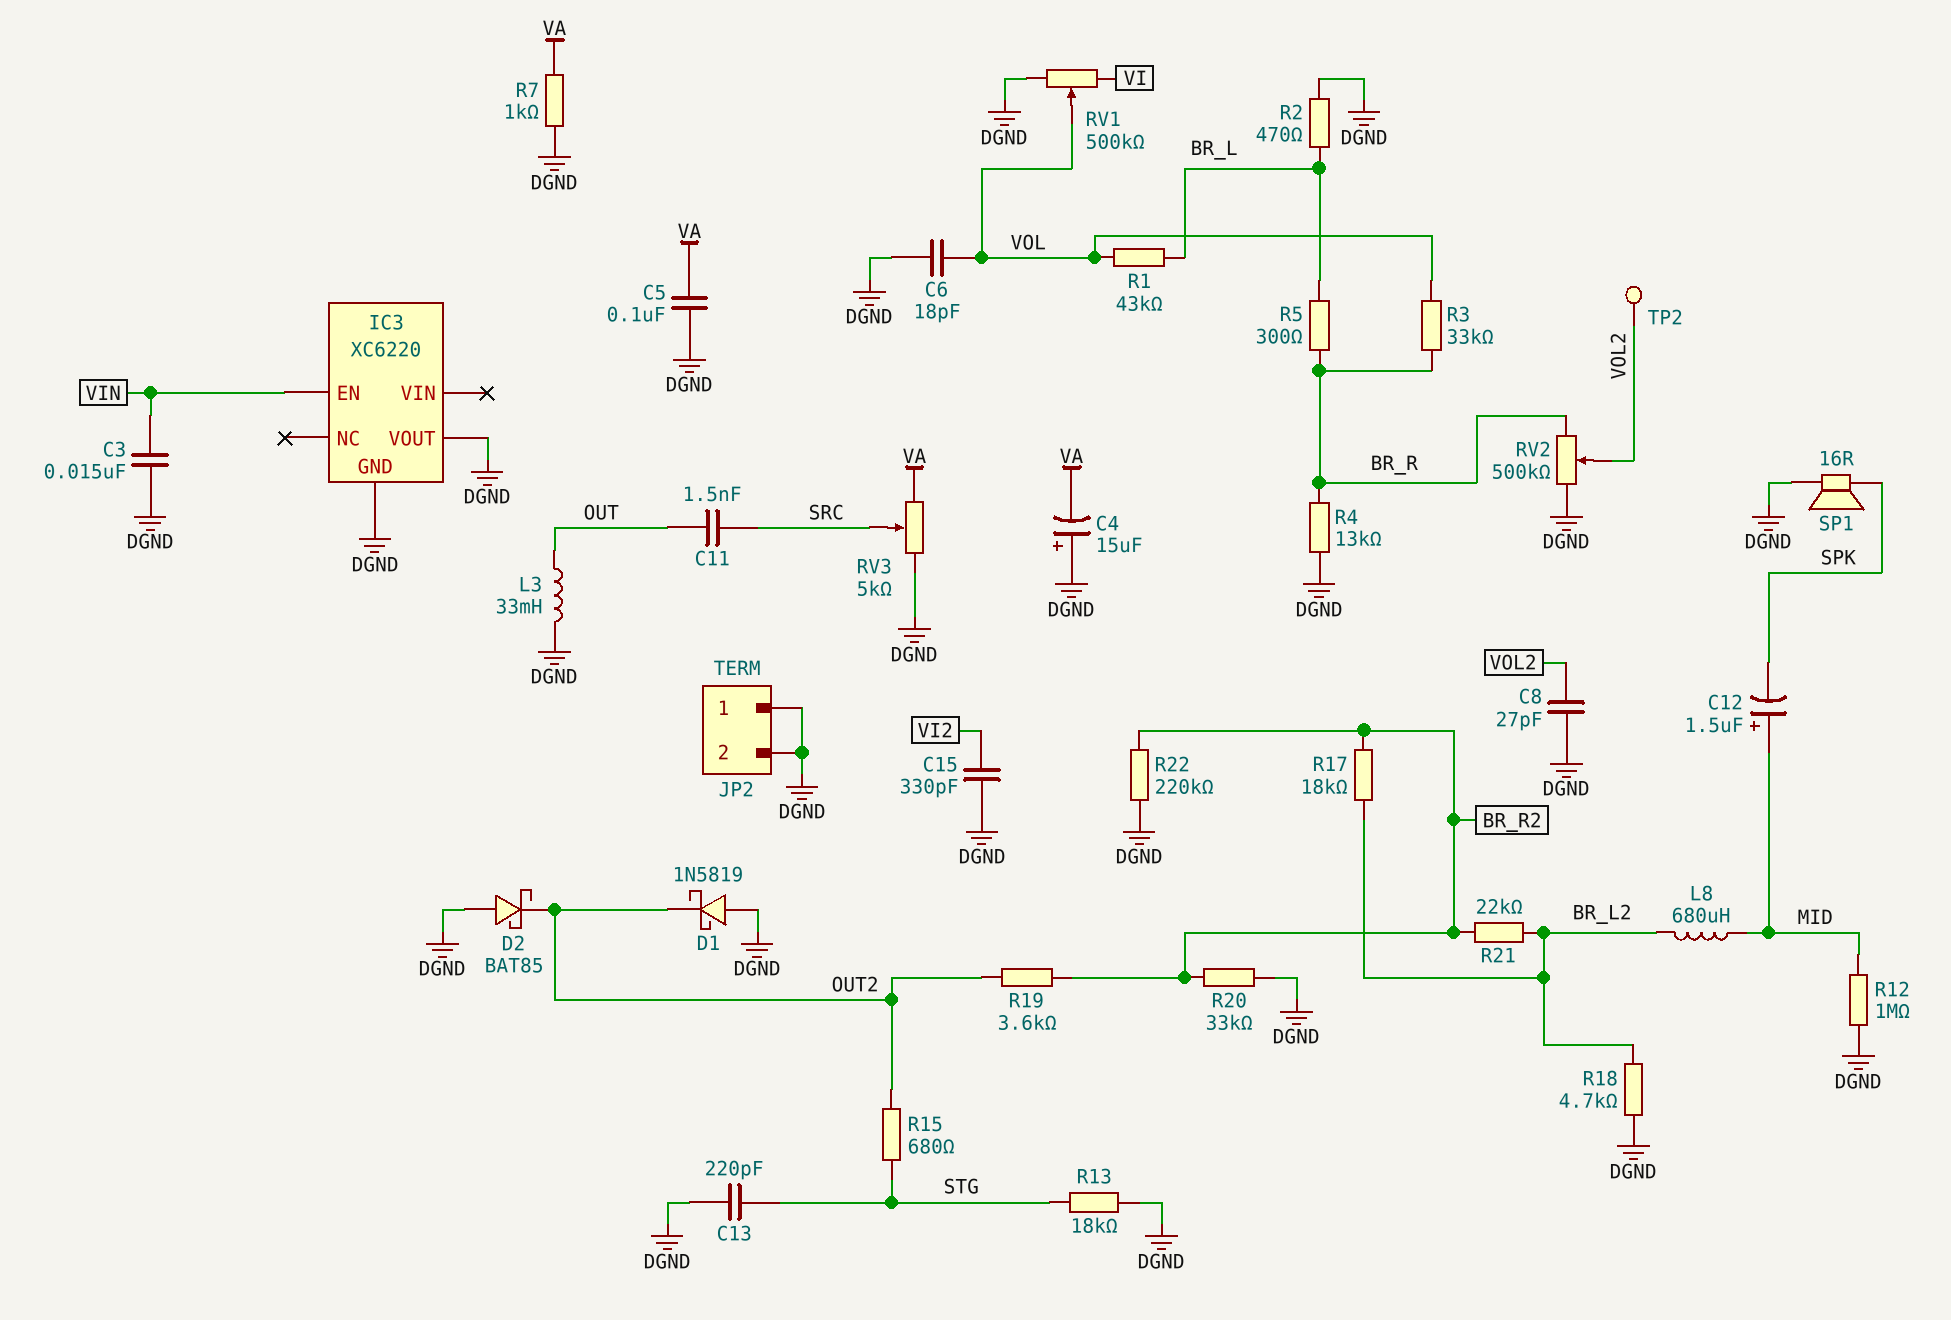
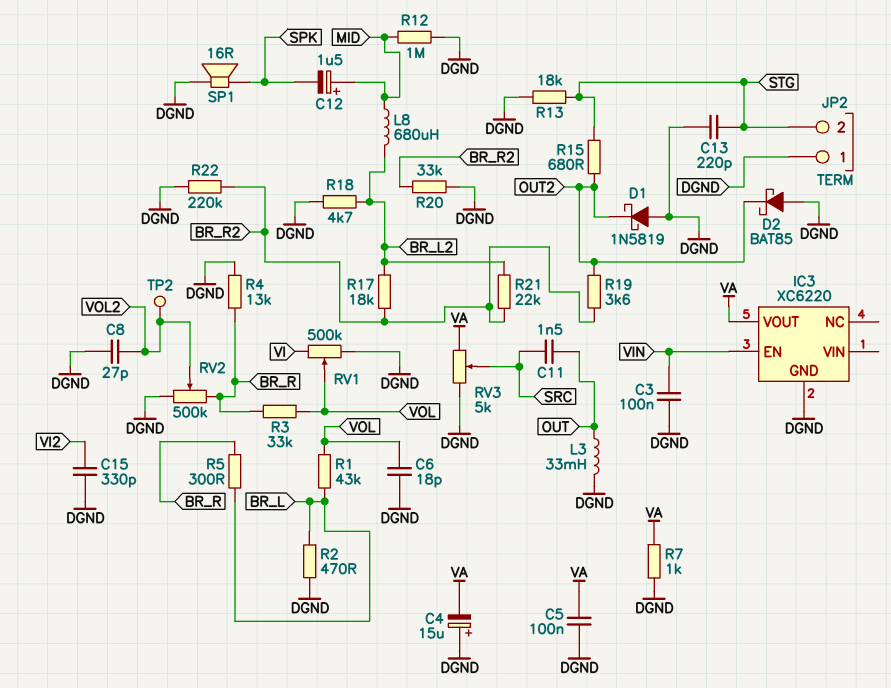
C3: 15nF (DGND, VIN) -> 100nF (DGND, VIN)
IC3 pin VOUT: DGND -> VA
JP2 pin 2: DGND -> STG

